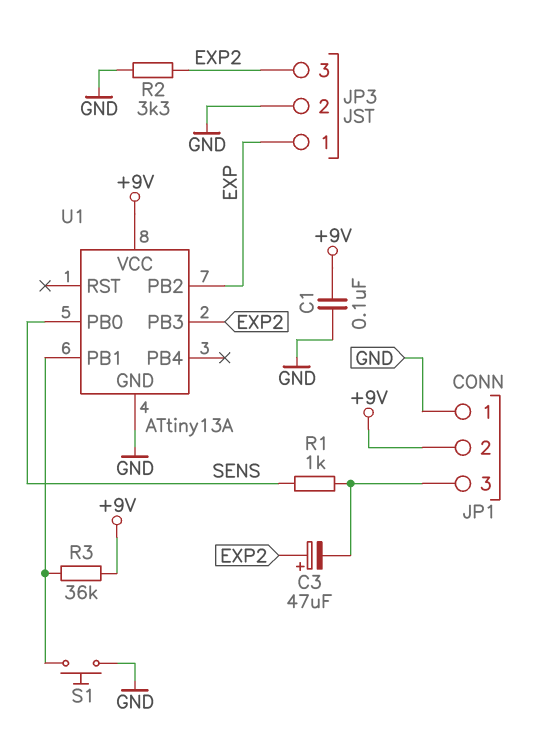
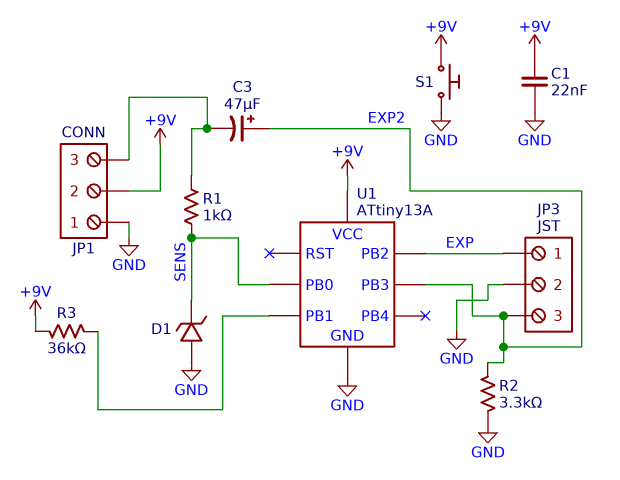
C1: 100nF (+9V, GND) -> 22nF (+9V, GND)
D1: none -> zener (A GND, K SENS)
S1: button (GND, U1/PB1) -> button (+9V, GND)

